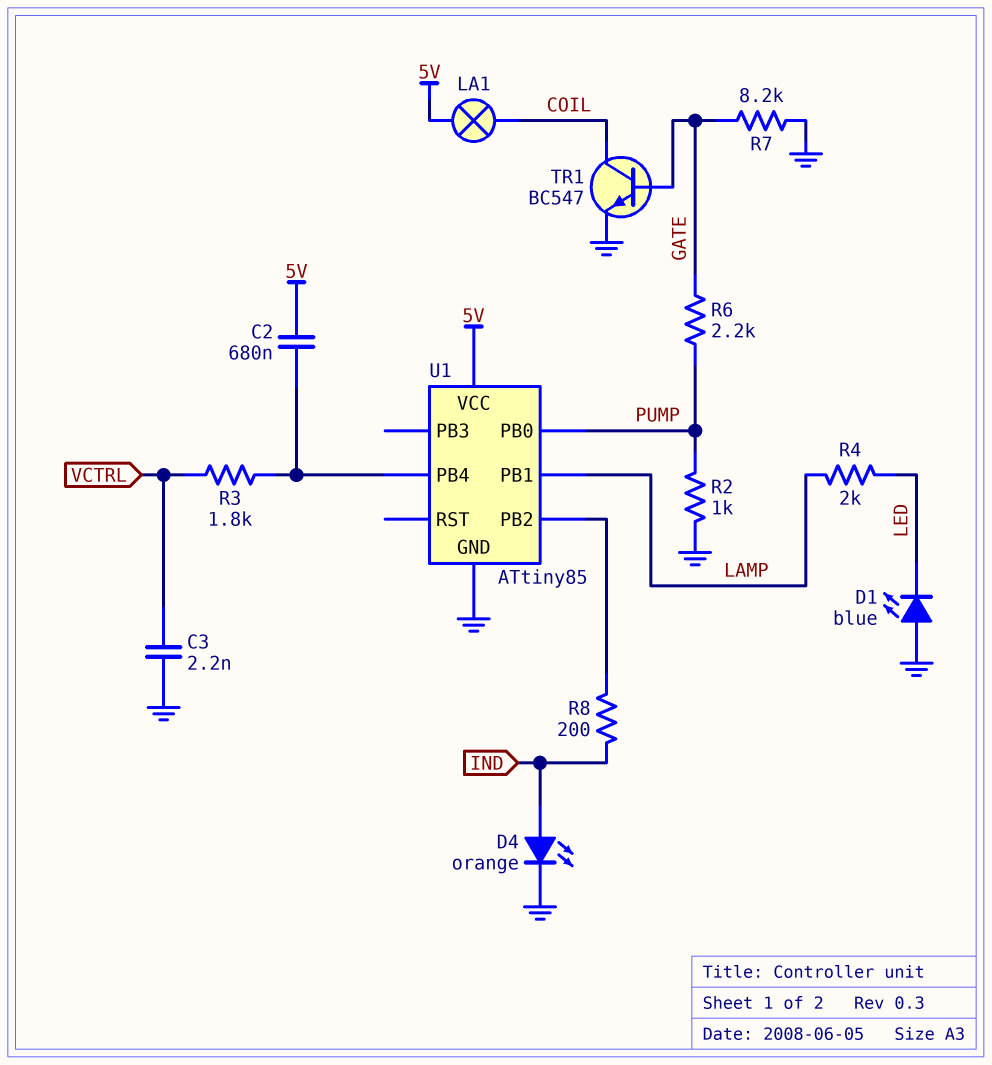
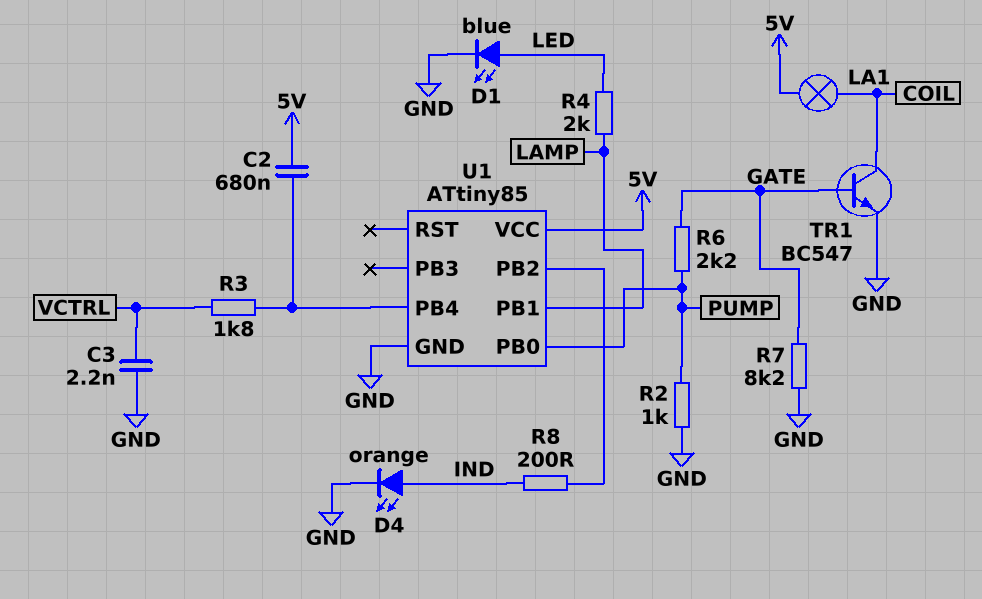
D1: LED blue (A GND, K LED) -> LED blue (A LED, K GND)

